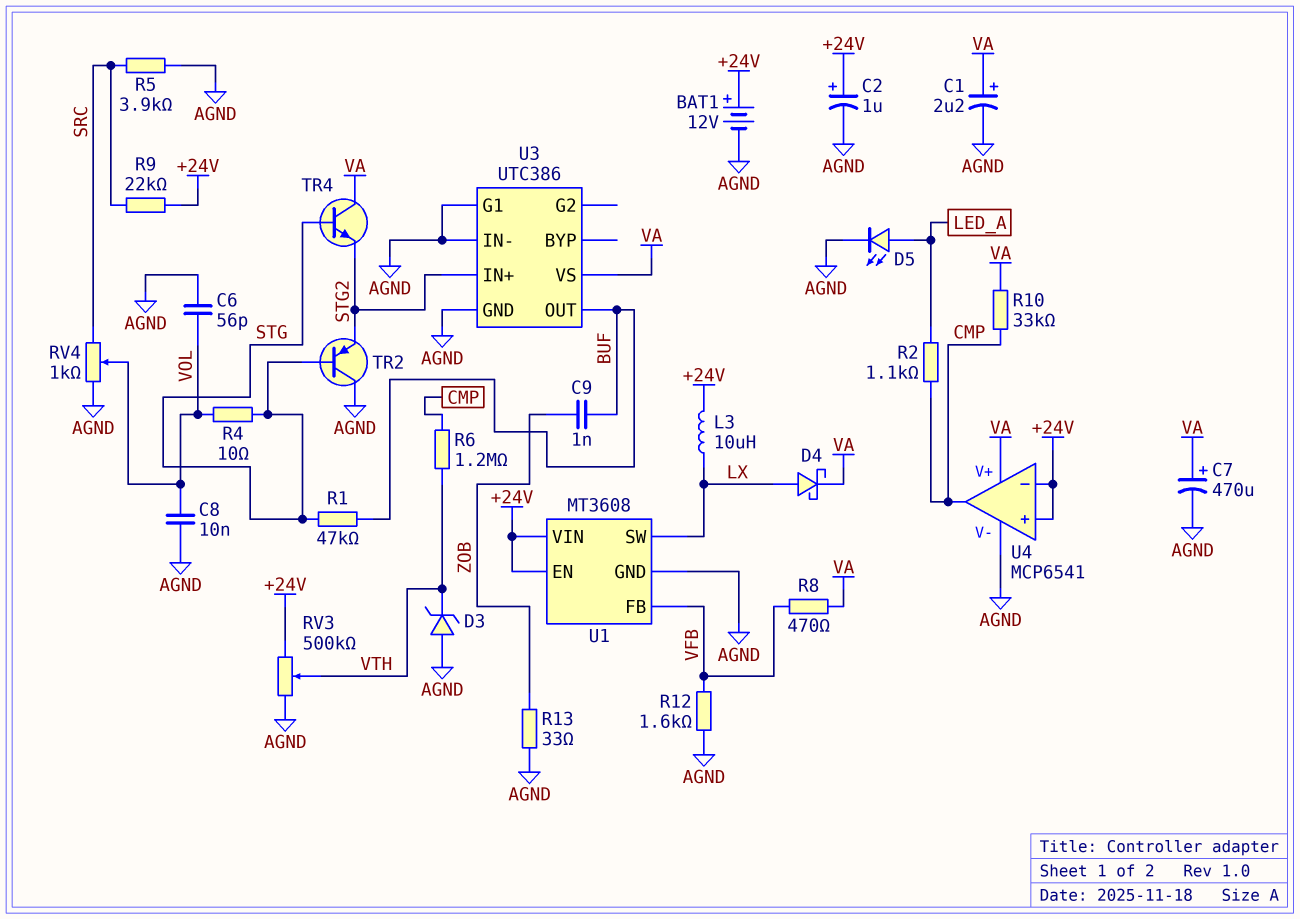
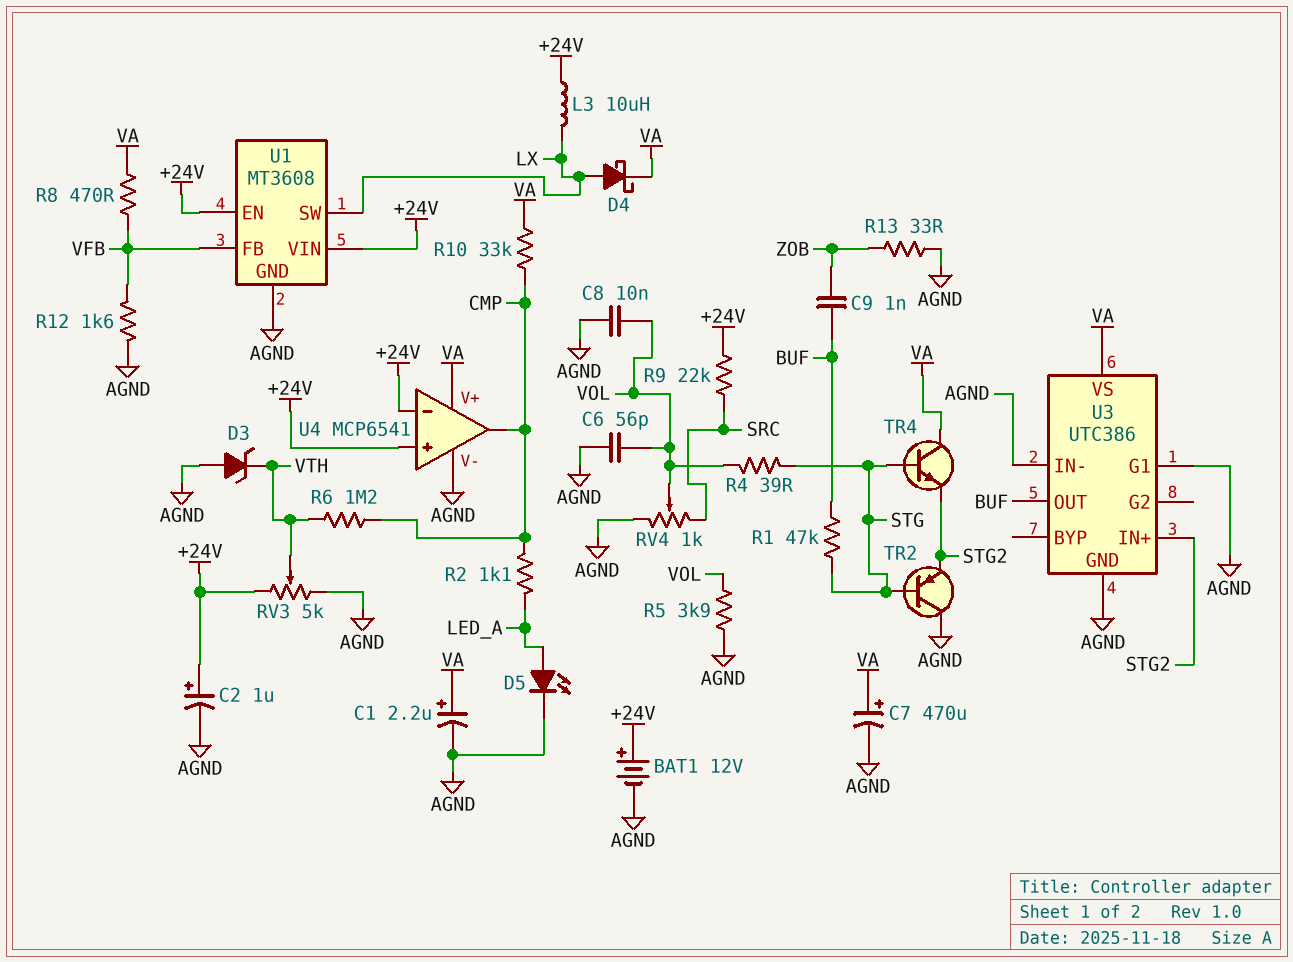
R4: 10 (STG, VOL) -> 39 (STG, VOL)
R5: 3.9k (AGND, SRC) -> 3.9k (AGND, VOL)
RV3: 500k (+24V, AGND, wiper VTH) -> 5k (+24V, AGND, wiper VTH)

